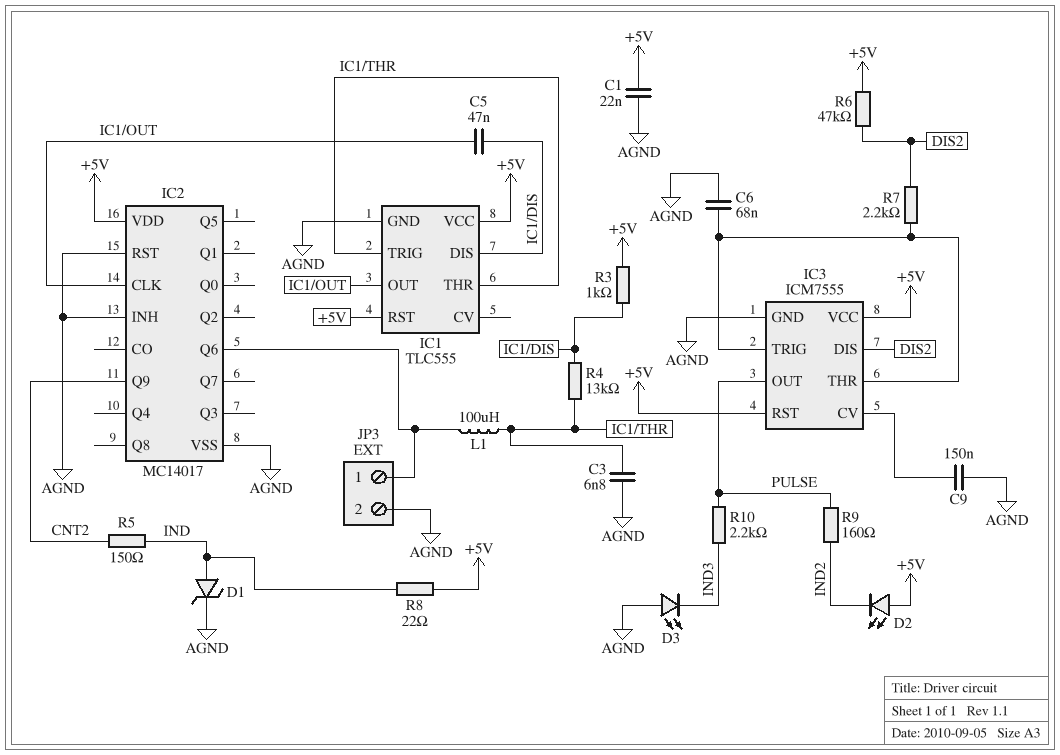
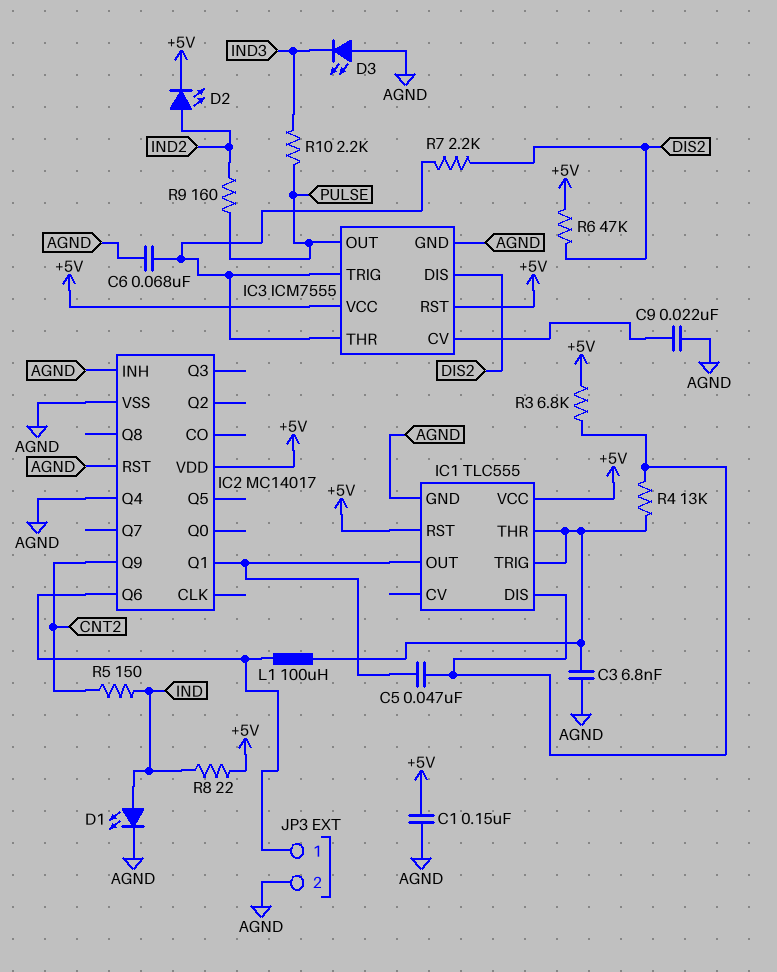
C1: 22nF (+5V, AGND) -> 150nF (+5V, AGND)
C9: 150nF (AGND, IC3/CV) -> 22nF (AGND, IC3/CV)
D1: zener (A IND, K AGND) -> LED (A IND, K AGND)
D2: LED (A +5V, K IND2) -> LED (A IND2, K +5V)
IC2 pin CLK: IC1/OUT -> none
IC2 pin Q1: none -> IC1/OUT
IC2 pin Q4: none -> AGND
R3: 1k (+5V, IC1/DIS) -> 6.8k (+5V, IC1/DIS)

